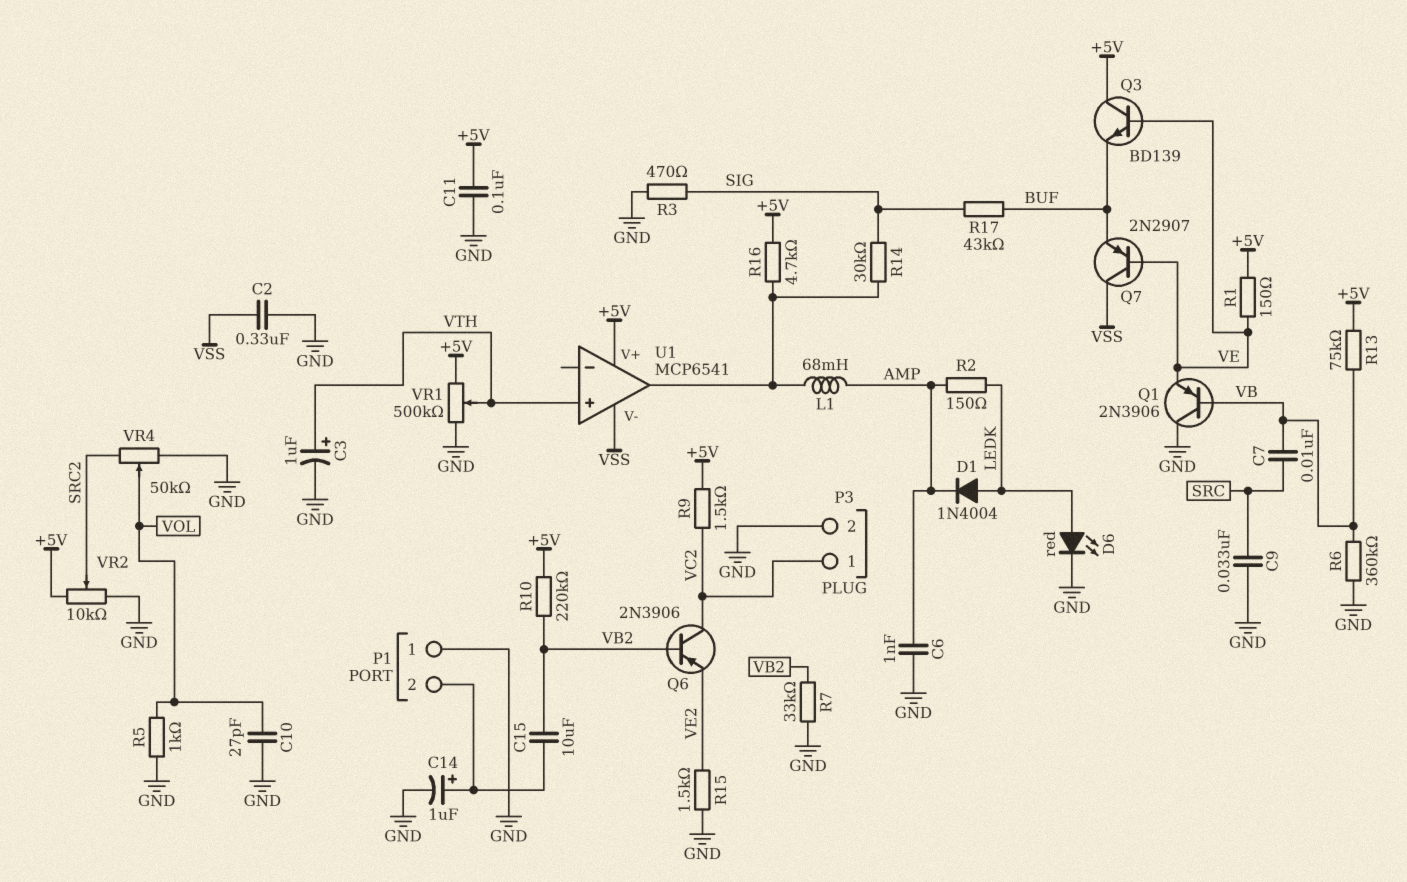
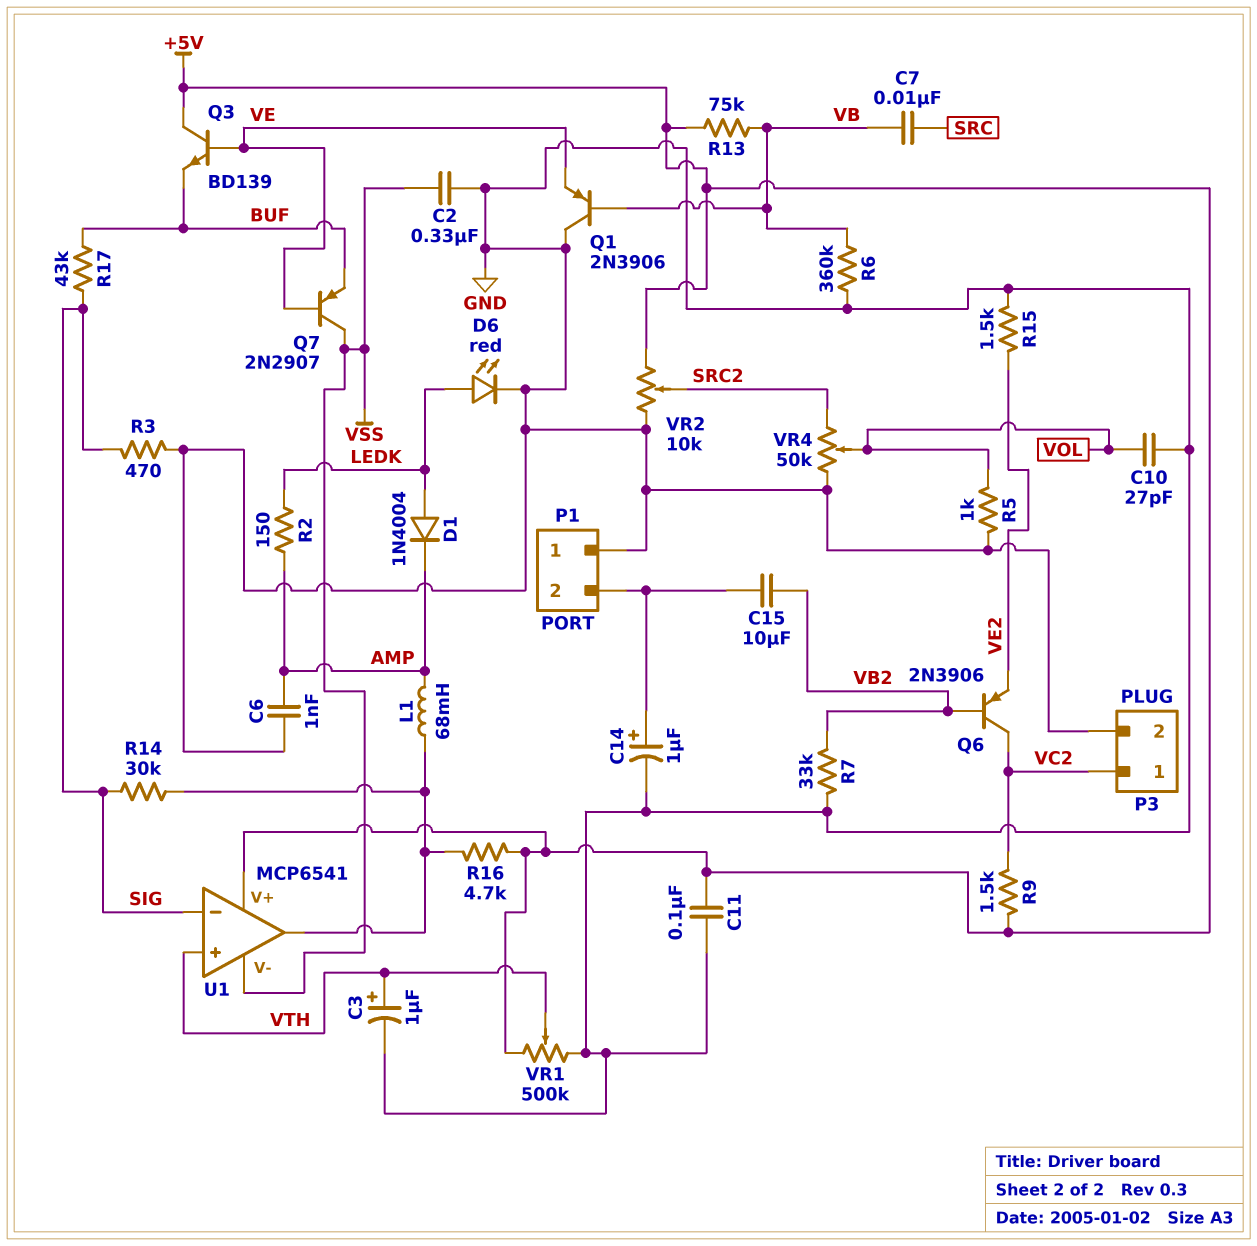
C9: 33nF (GND, SRC) -> none
R1: 150 (+5V, VE) -> none
R10: 220k (+5V, VB2) -> none
U1 pin in-: none -> SIG

